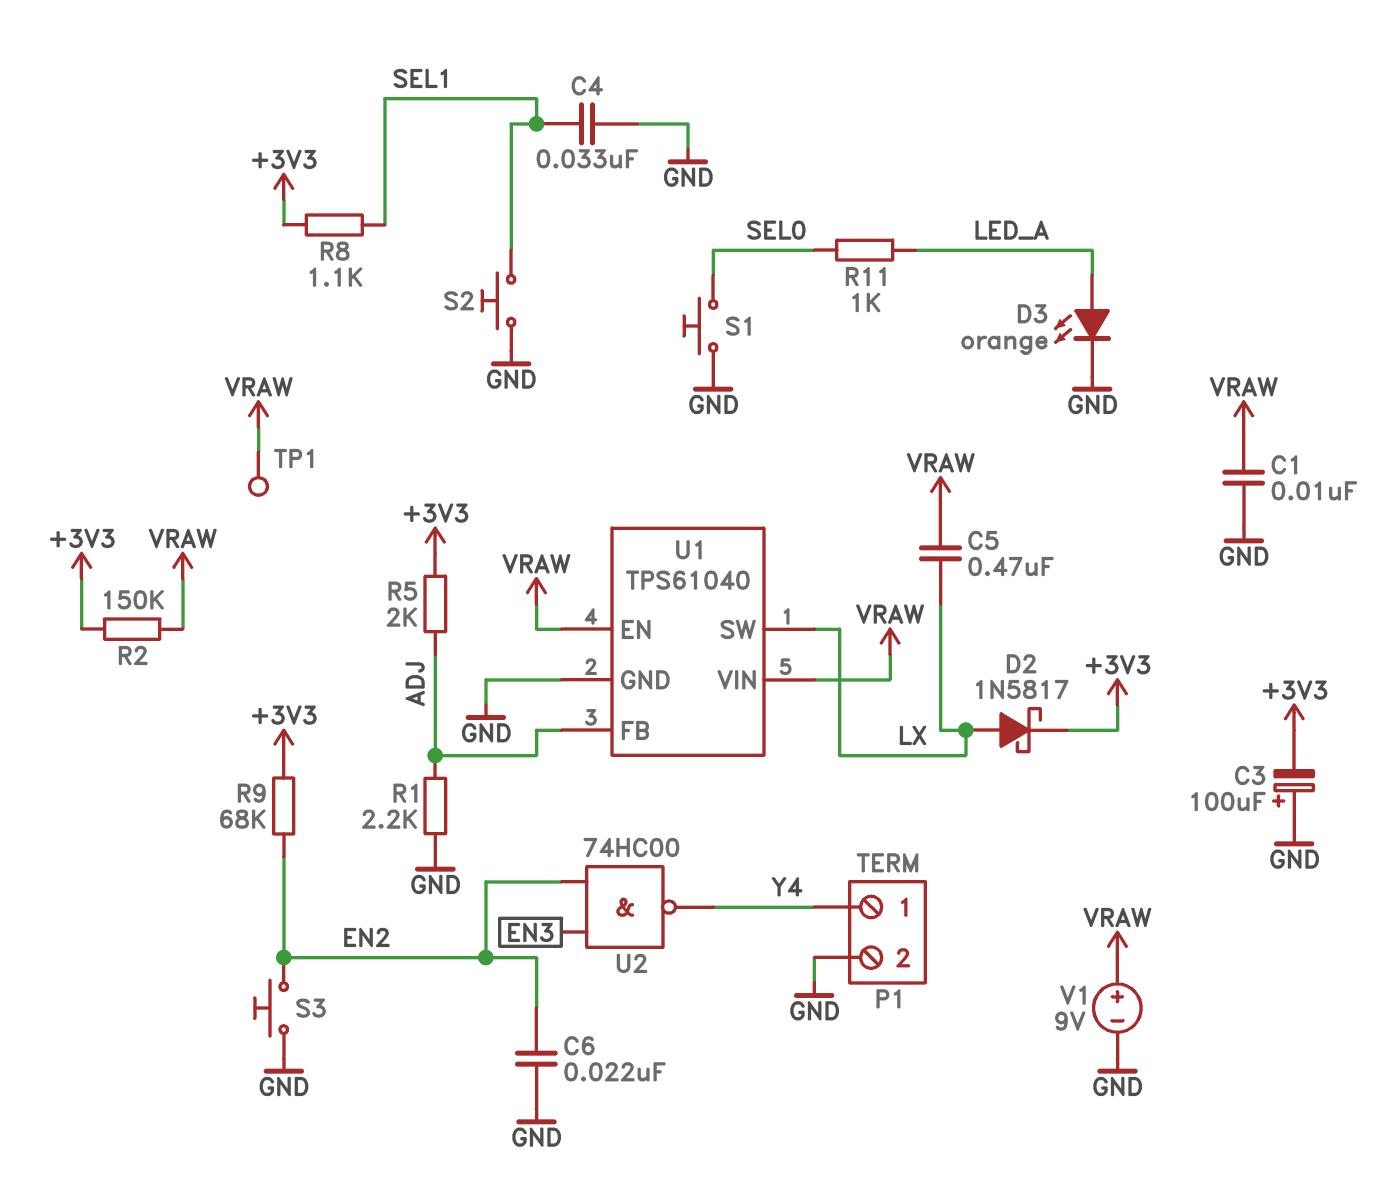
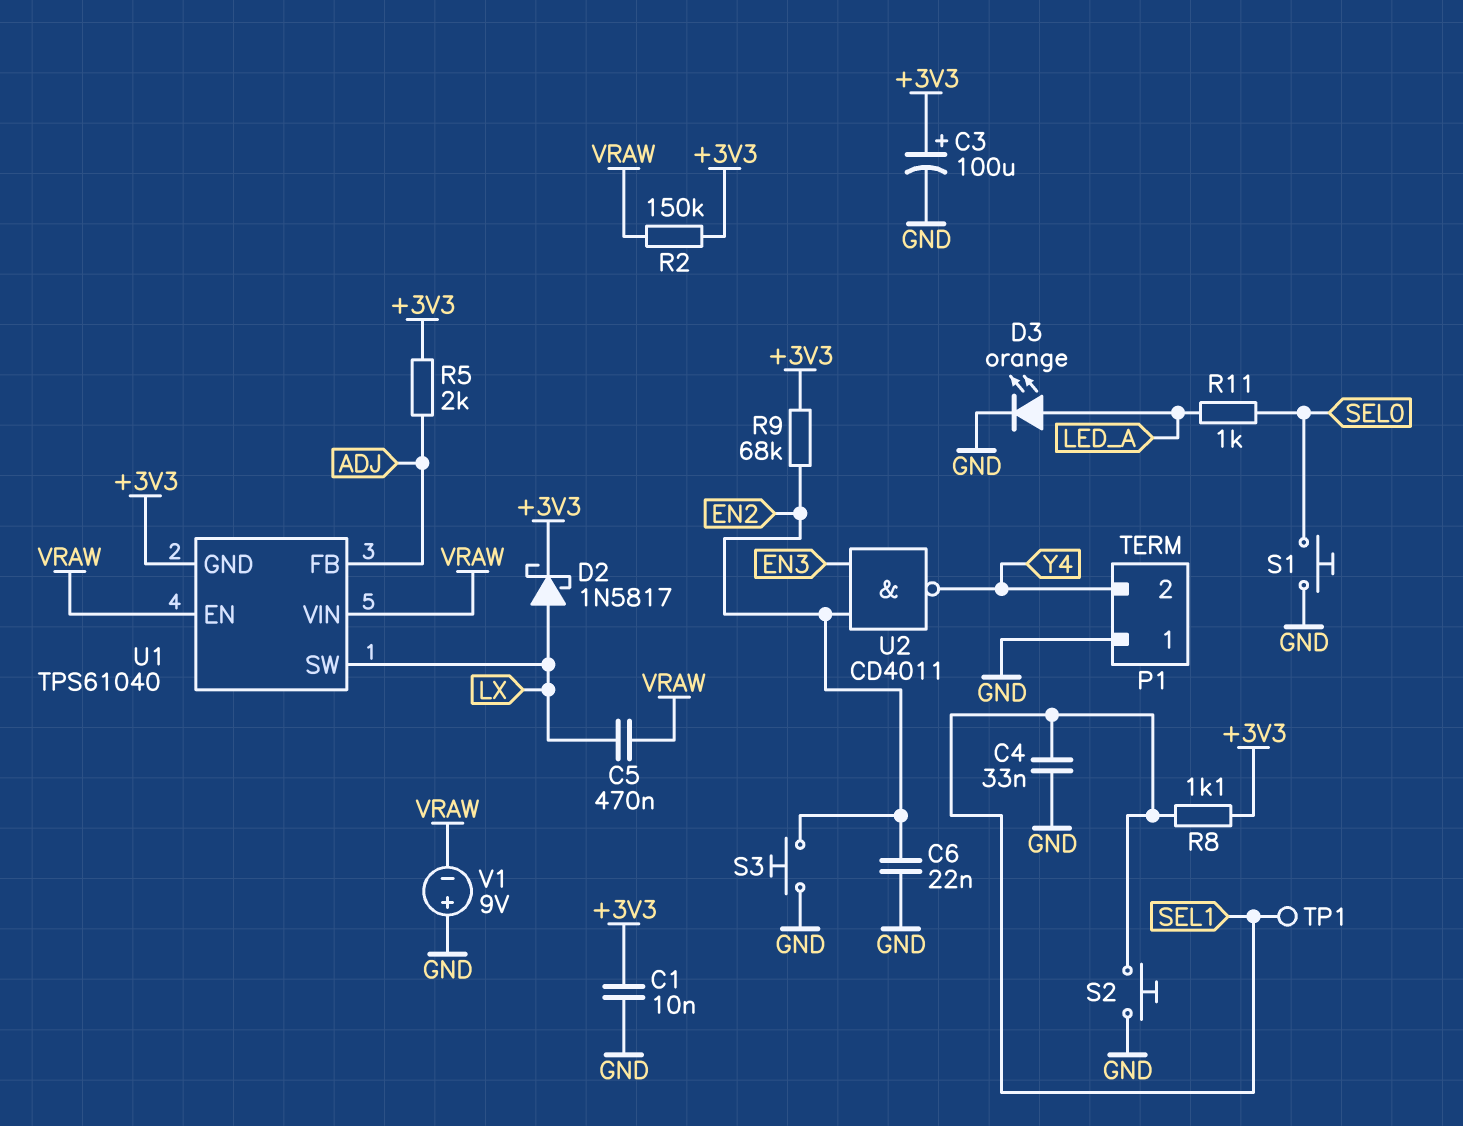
C1: 10nF (GND, VRAW) -> 10nF (+3V3, GND)
C3: 100uF (plus GND, minus +3V3) -> 100uF (plus +3V3, minus GND)
P1 pin 1: Y4 -> GND
P1 pin 2: GND -> Y4
R1: 2.2k (ADJ, GND) -> none
TP1: test point (VRAW) -> test point (SEL1)
U1 pin GND: GND -> +3V3
U2: NAND 74HC00 (in EN2, in EN3, out Y4) -> NAND CD4011 (in EN2, in EN3, out Y4)
V1: 9V (plus VRAW, minus GND) -> 9V (plus GND, minus VRAW)

